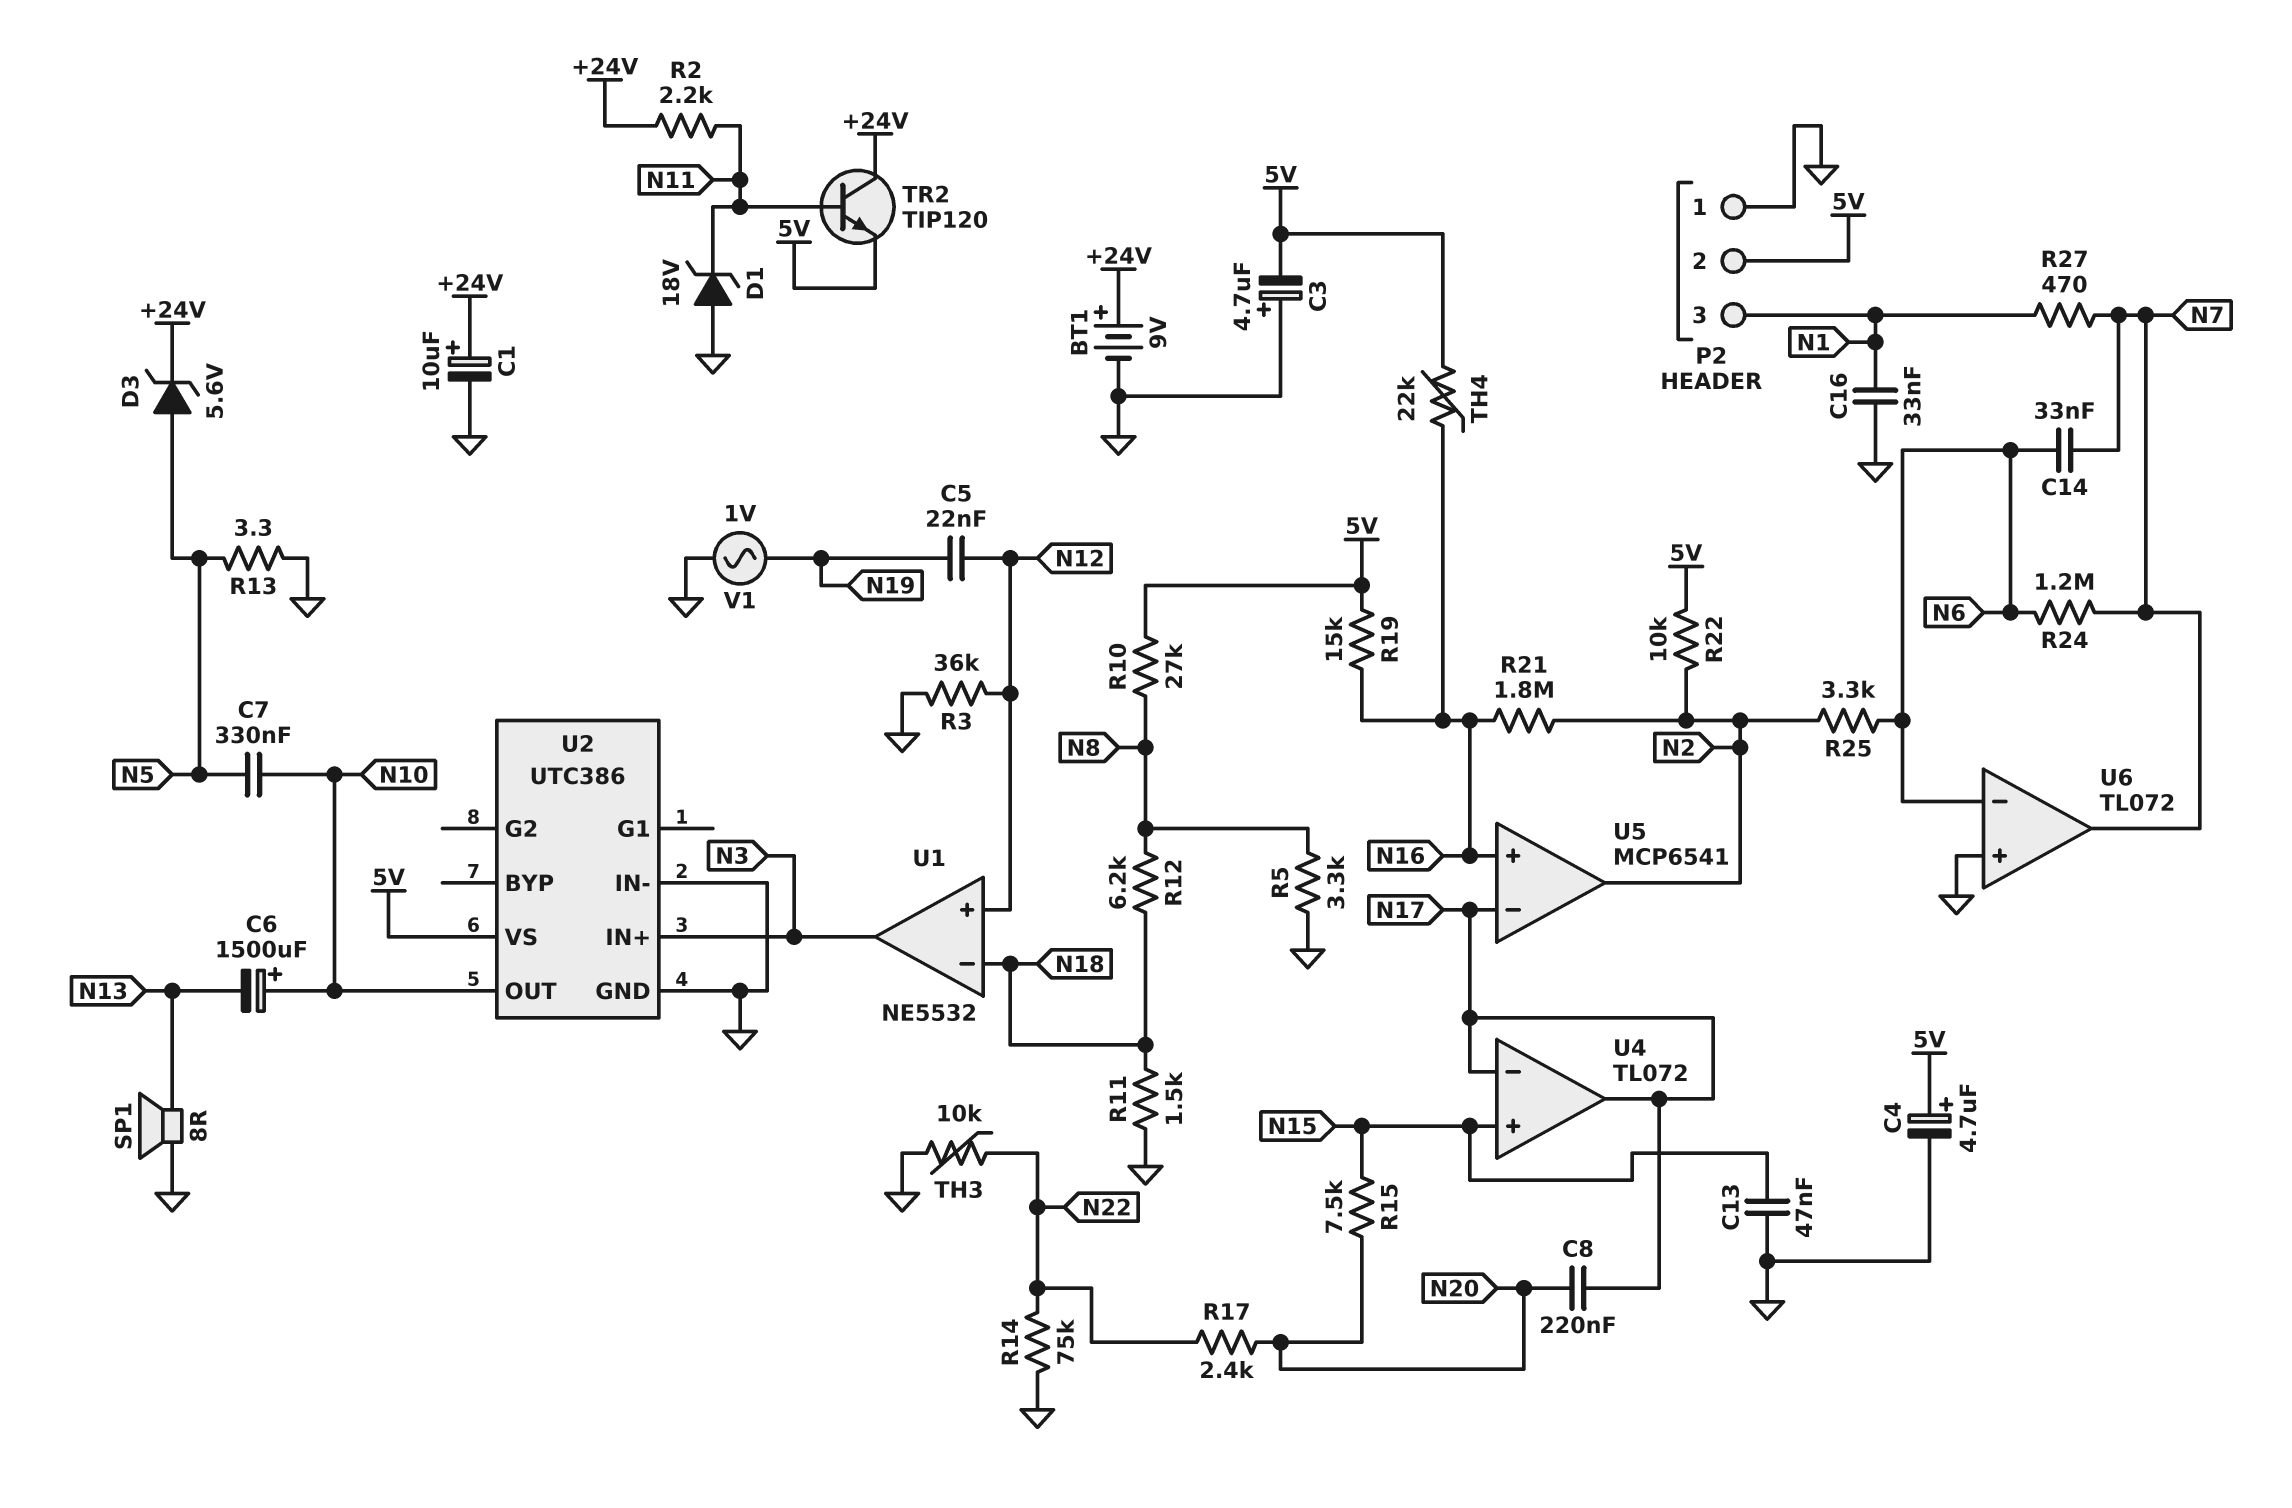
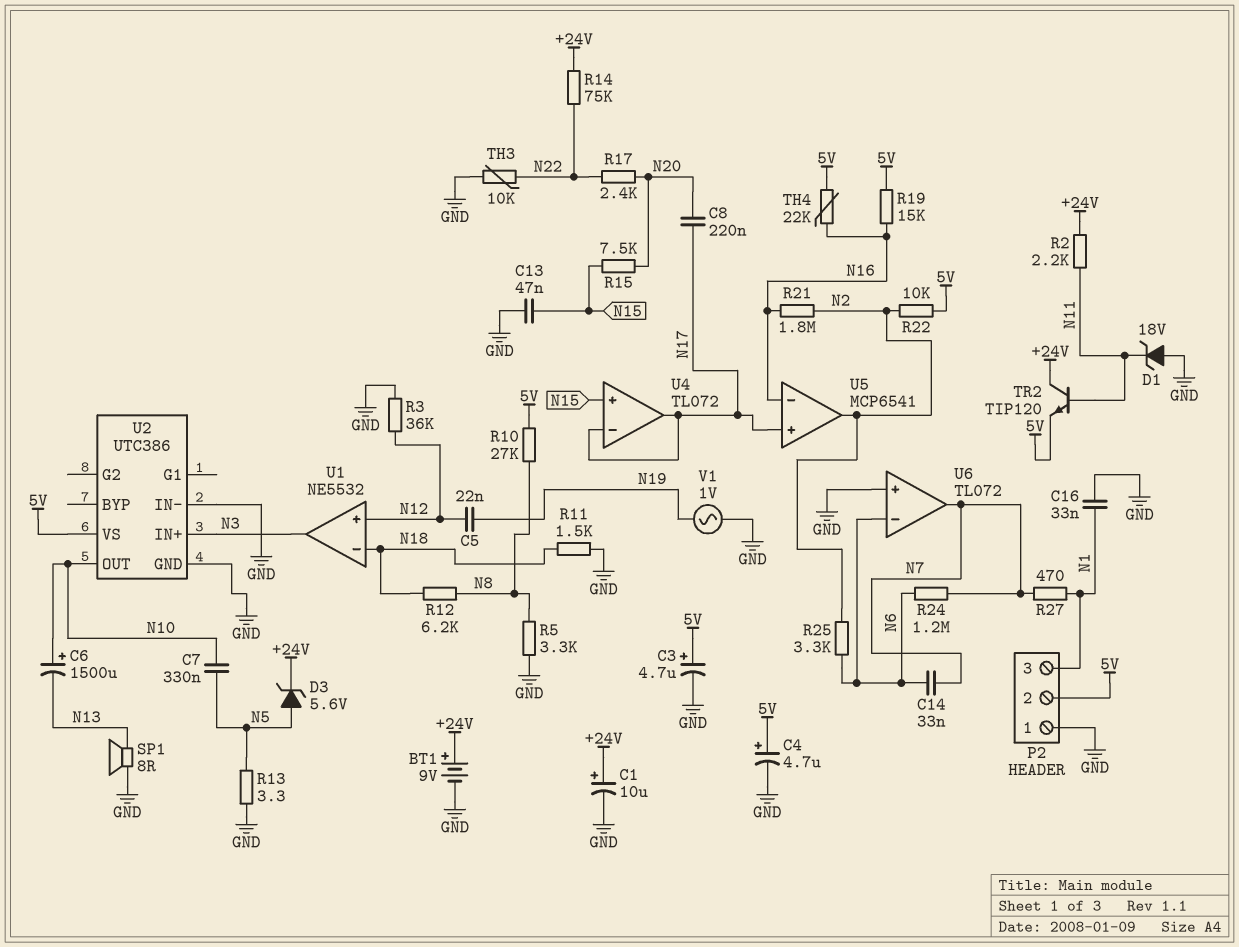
C3: 4.7uF (plus GND, minus 5V) -> 4.7uF (plus 5V, minus GND)
R14: 75k (GND, N22) -> 75k (+24V, N22)
U5 pin in+: N16 -> N17
U5 pin in-: N17 -> N16

